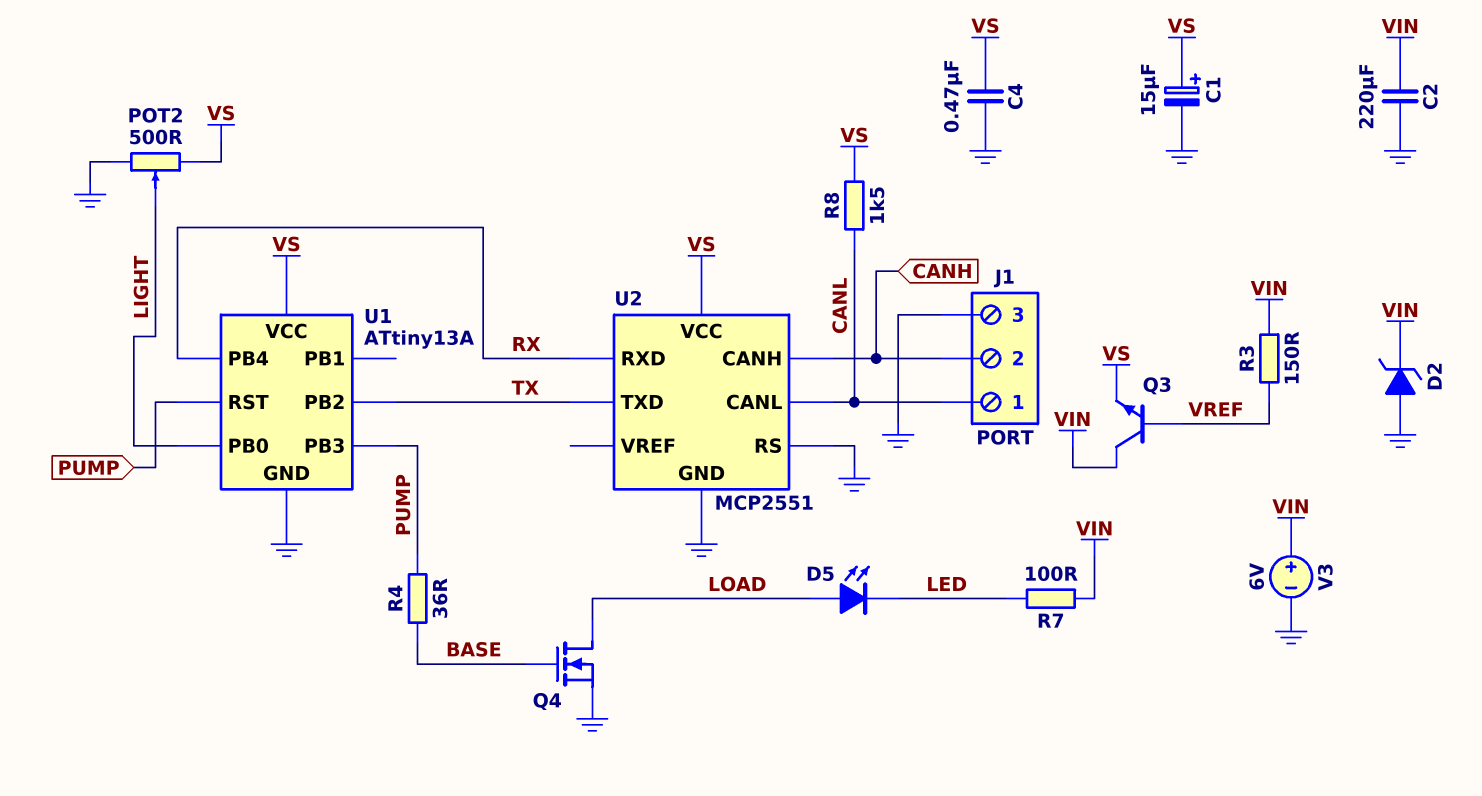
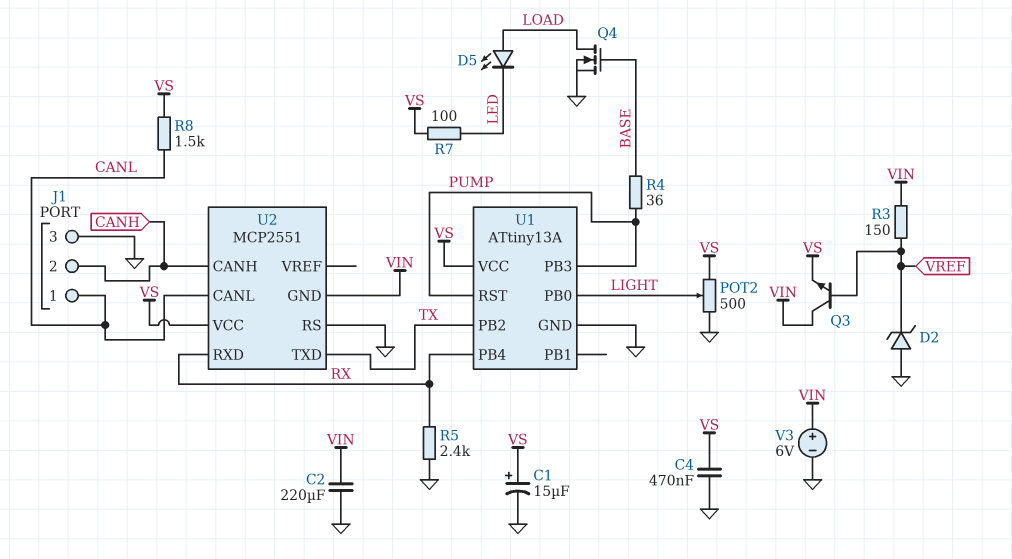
D2: zener (A GND, K VIN) -> zener (A GND, K VREF)
R5: none -> 2.4k (GND, RX)
R7: 100 (LED, VIN) -> 100 (LED, VS)
U2 pin GND: GND -> VIN

